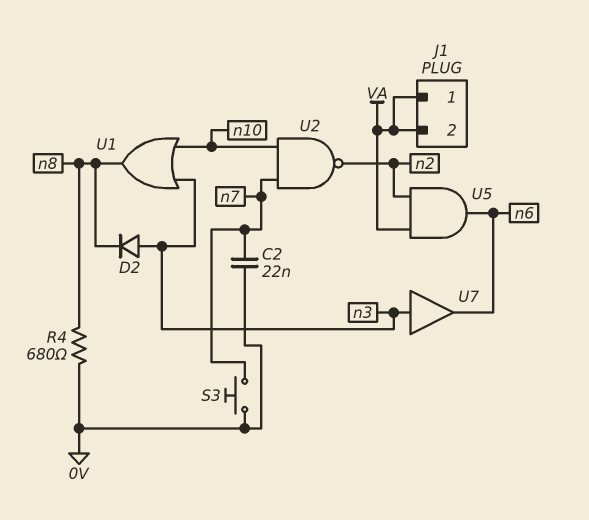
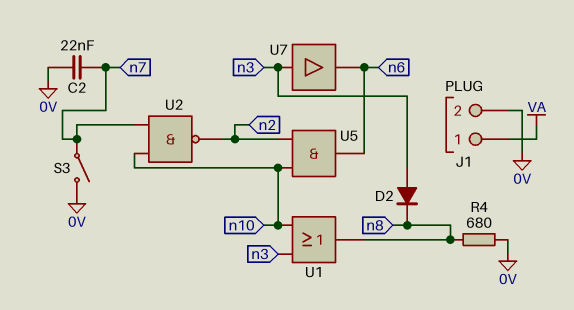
J1 pin 2: VA -> 0V
S3: button (0V, n7) -> switch (0V, n7)
U5: AND (in VA, in n2, out n6) -> AND (in n2, in n10, out n6)

